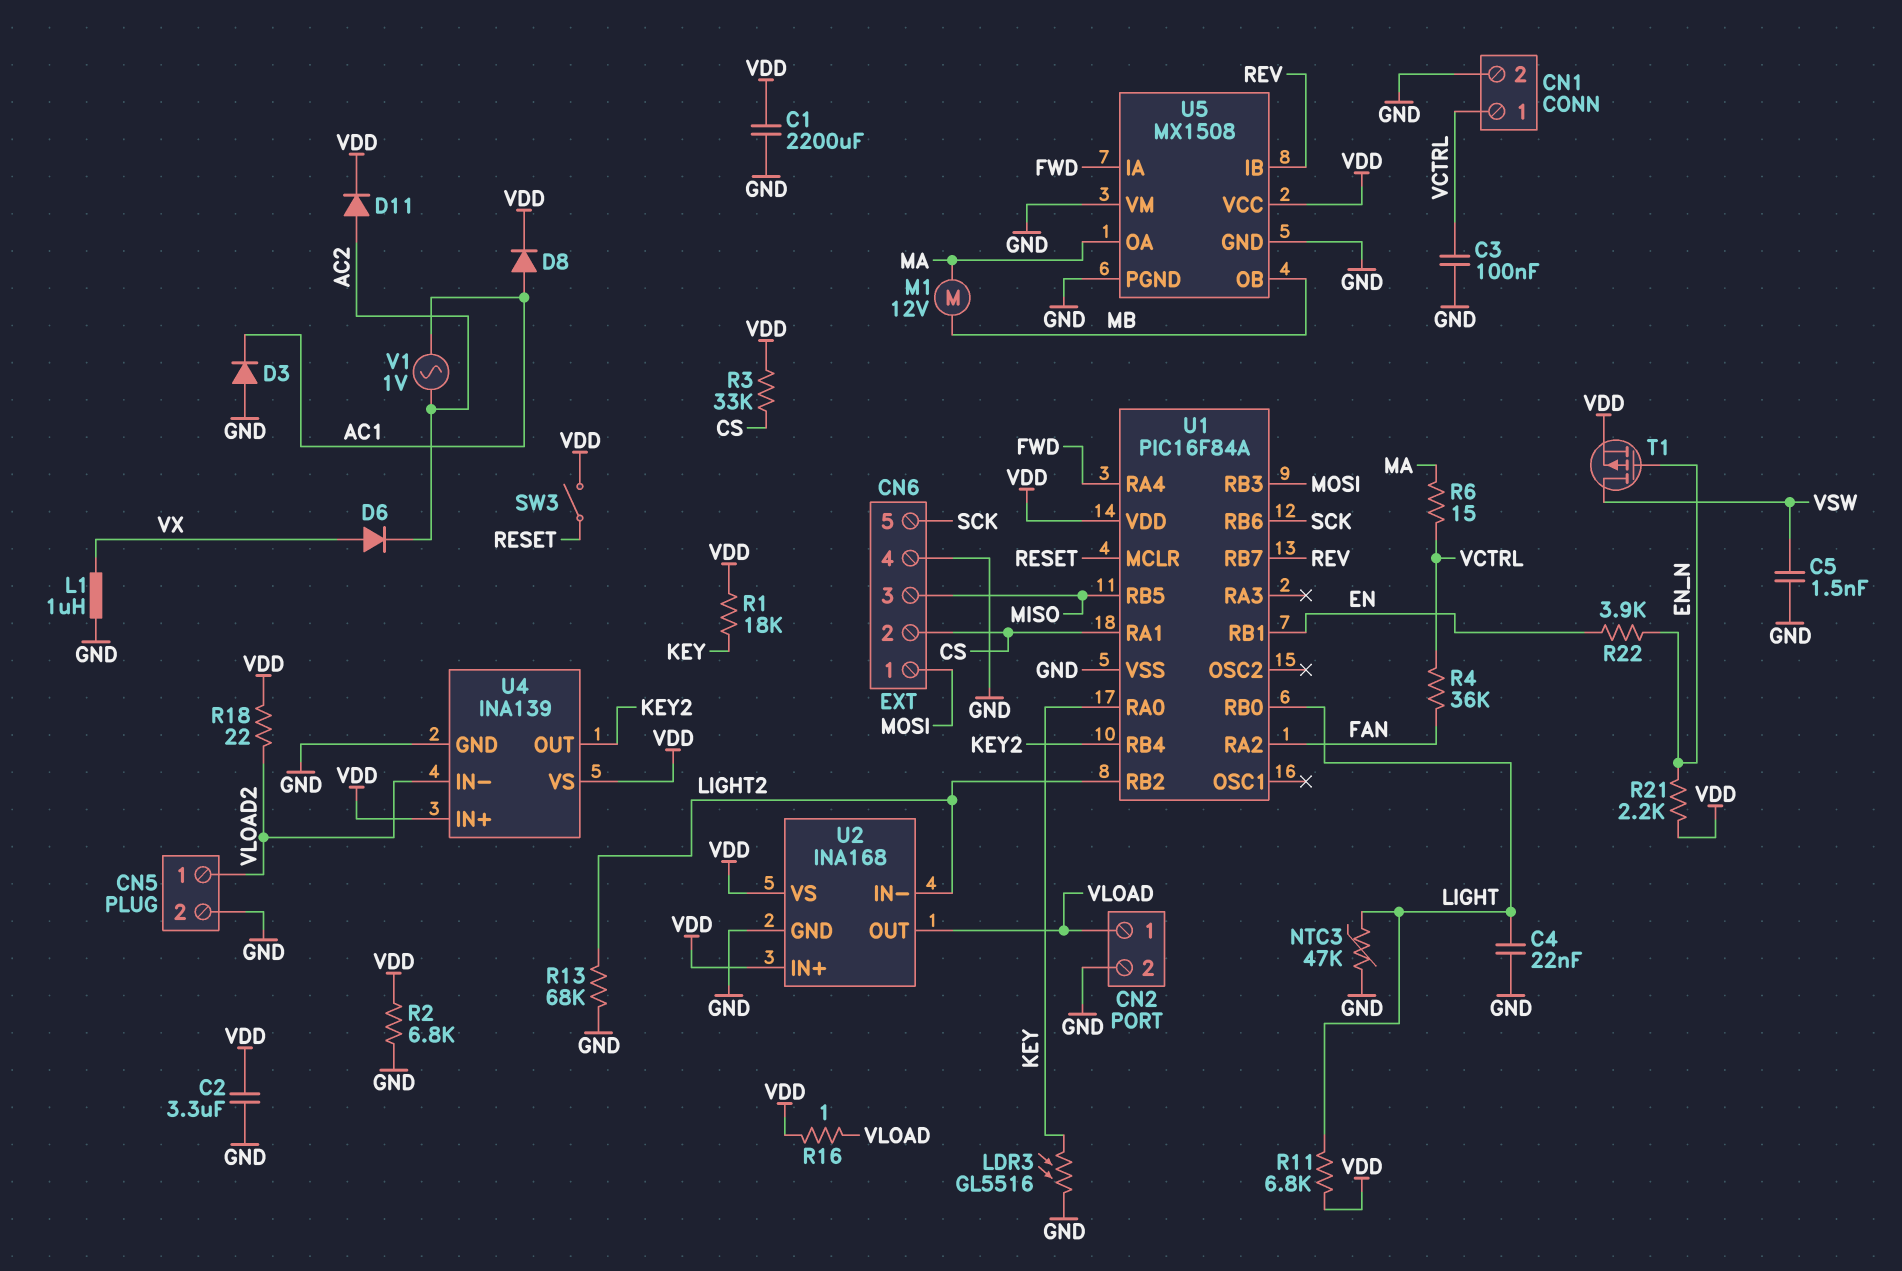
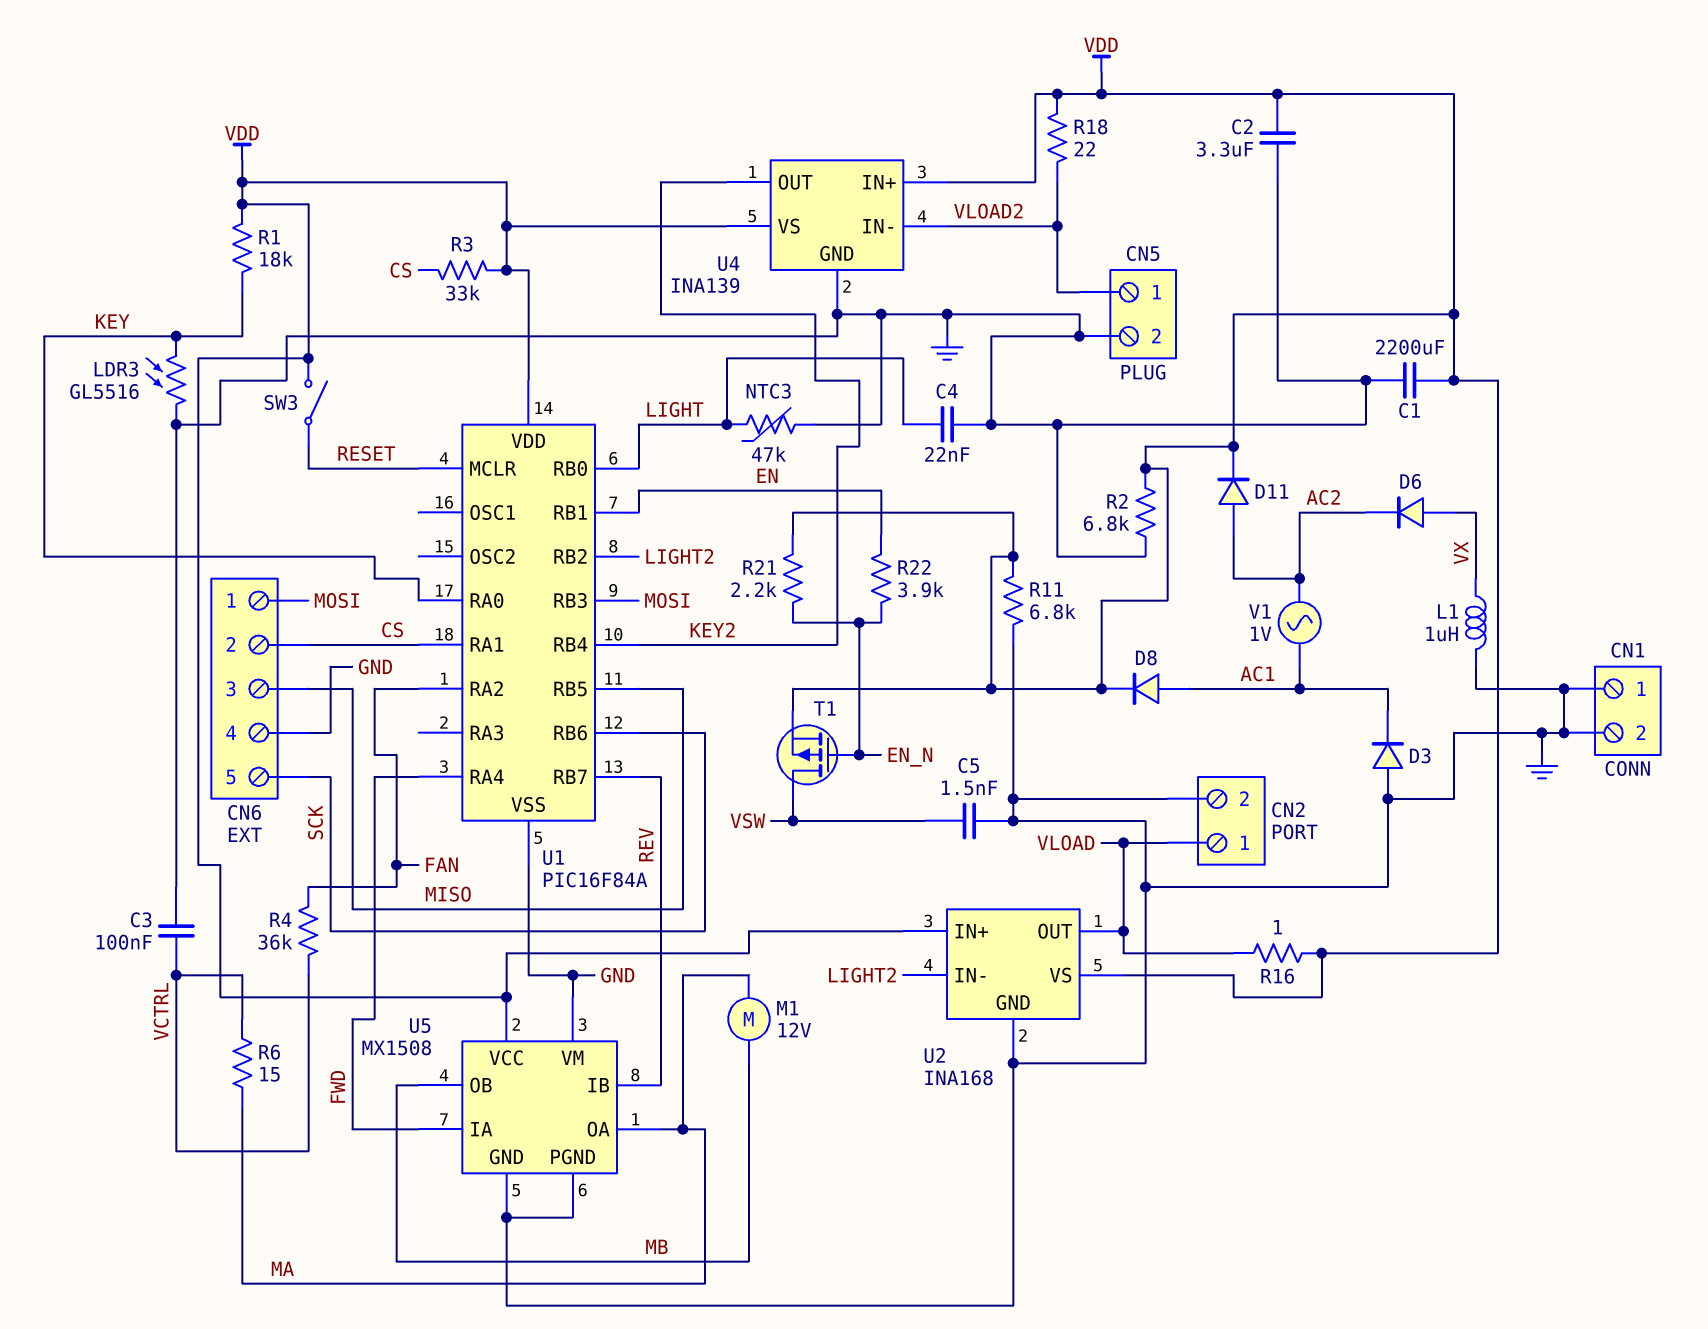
CN1 pin 1: VCTRL -> GND
R11: 6.8k (LIGHT, VDD) -> 6.8k (GND, VDD)
R13: 68k (GND, LIGHT2) -> none

